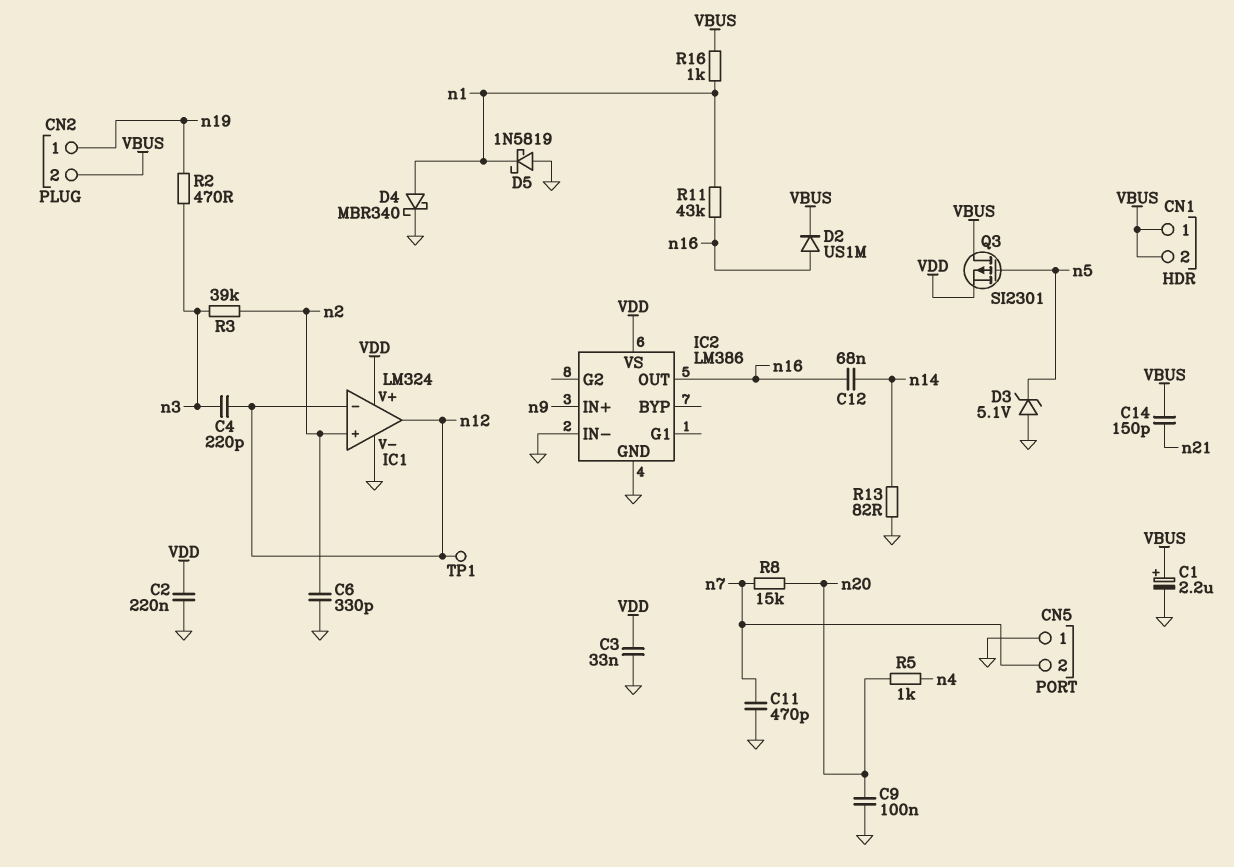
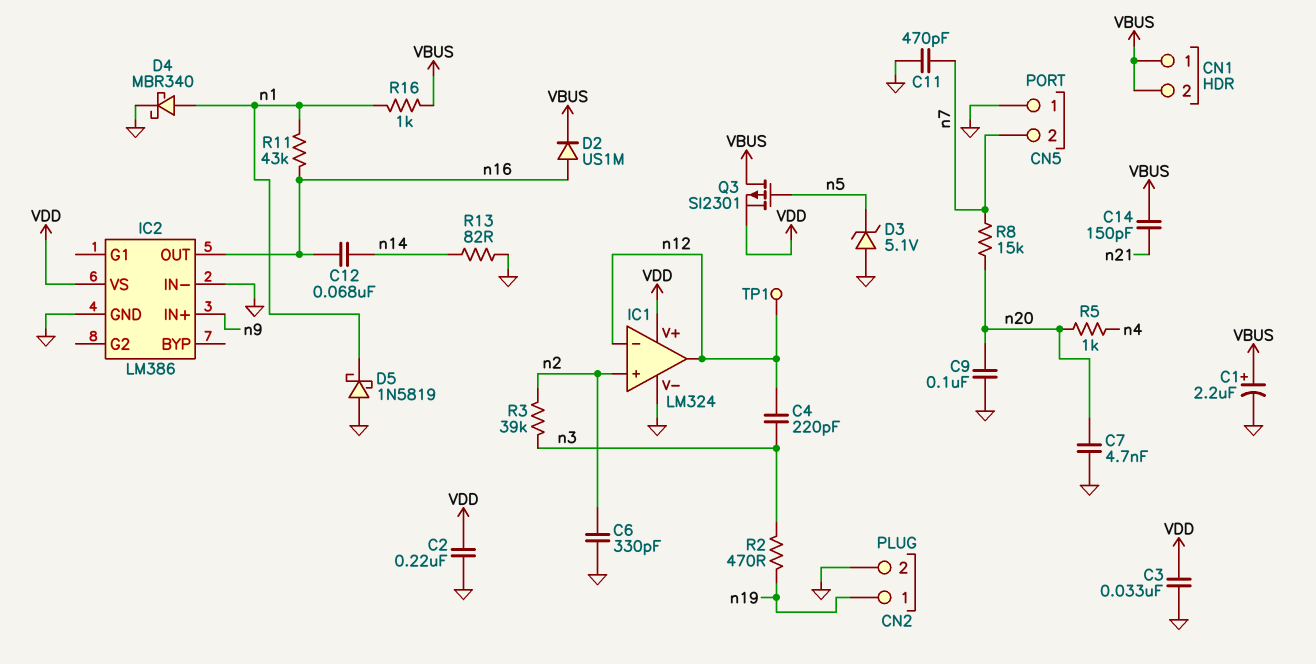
C7: none -> 4.7nF (GND, n20)
CN2 pin 2: VBUS -> GND

